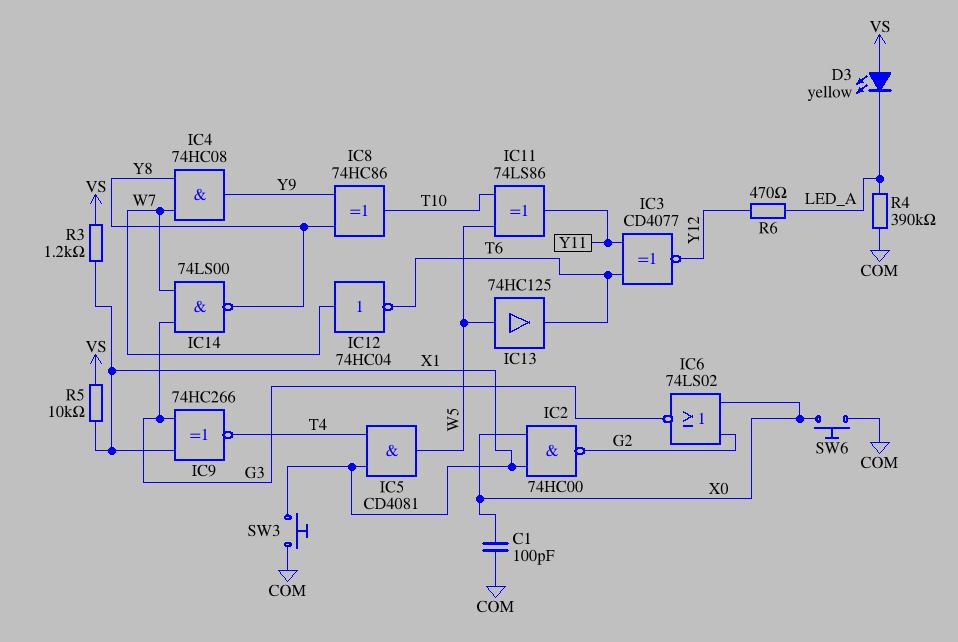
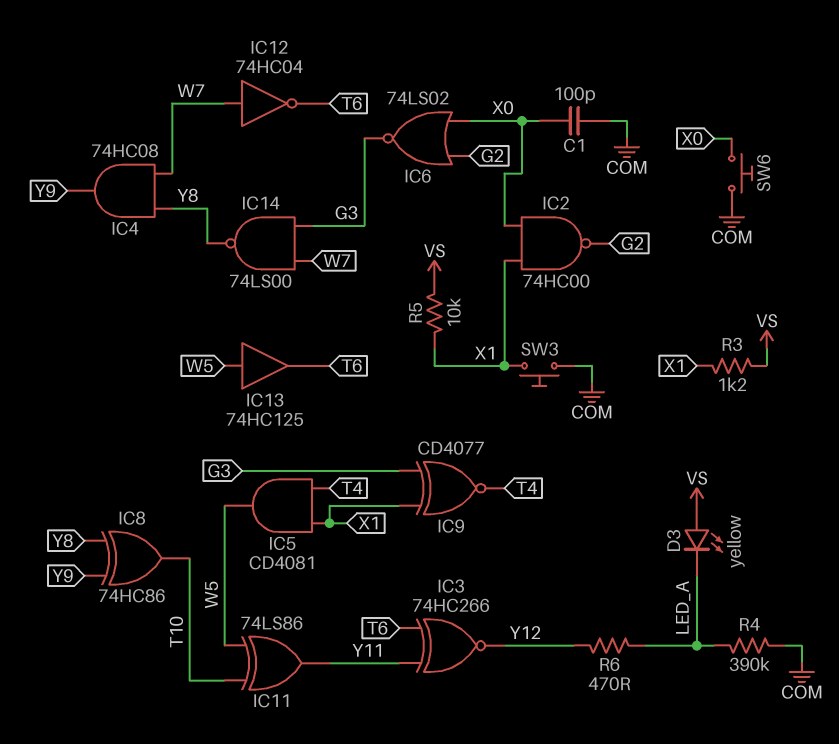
IC3: XNOR CD4077 (in T6, in Y11, out Y12) -> XNOR 74HC266 (in T6, in Y11, out Y12)
IC9: XNOR 74HC266 (in G3, in X1, out T4) -> XNOR CD4077 (in G3, in X1, out T4)

